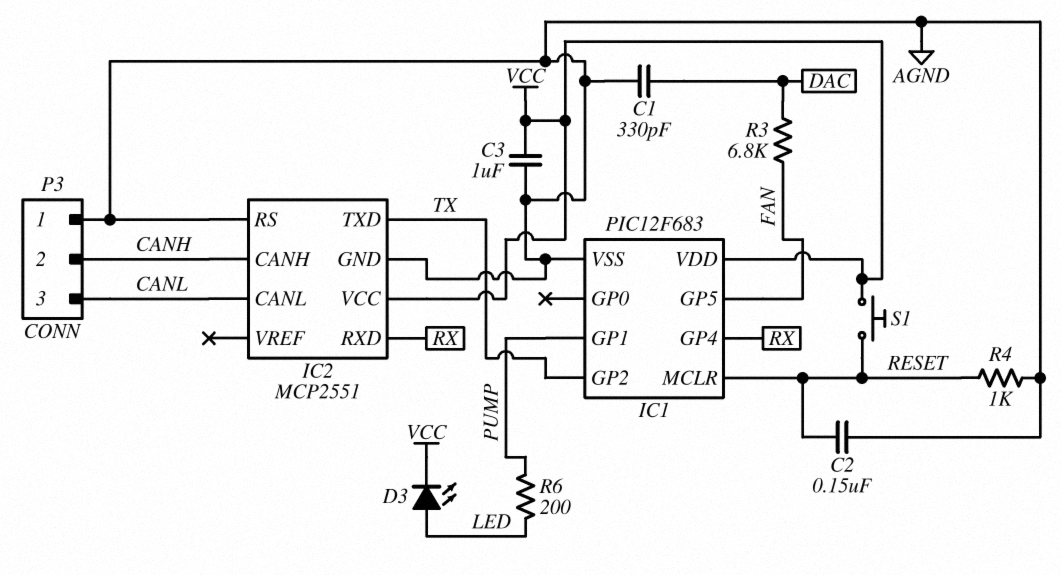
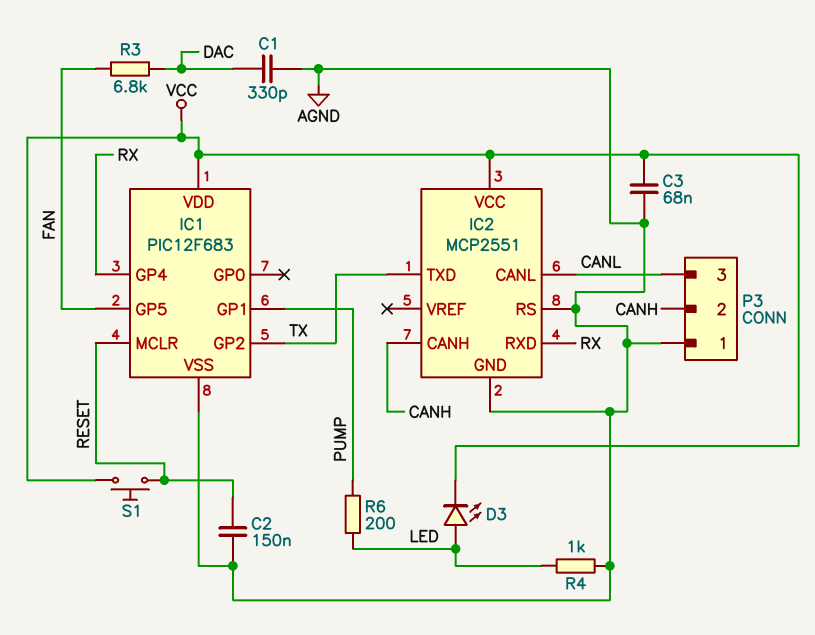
C3: 1uF (AGND, VCC) -> 68nF (AGND, VCC)
R4: 1k (AGND, RESET) -> 1k (AGND, LED)

